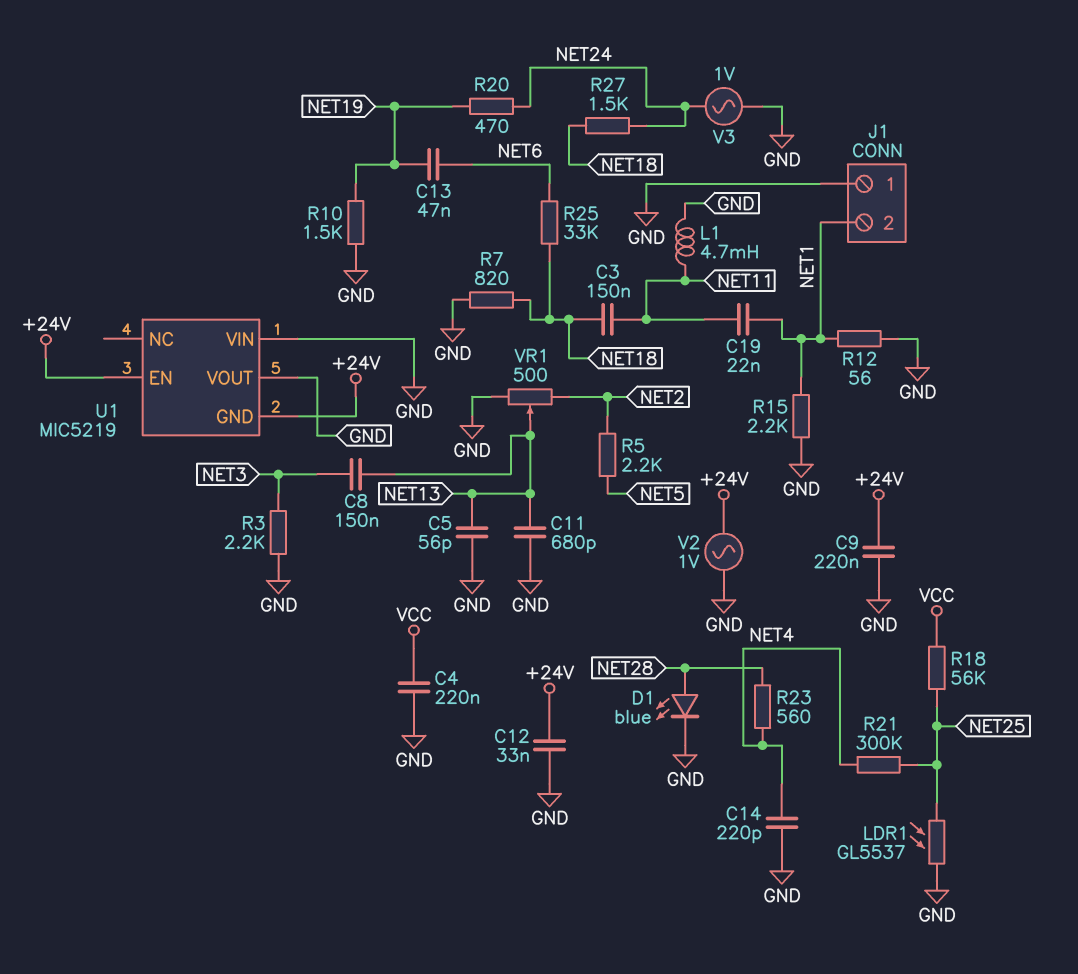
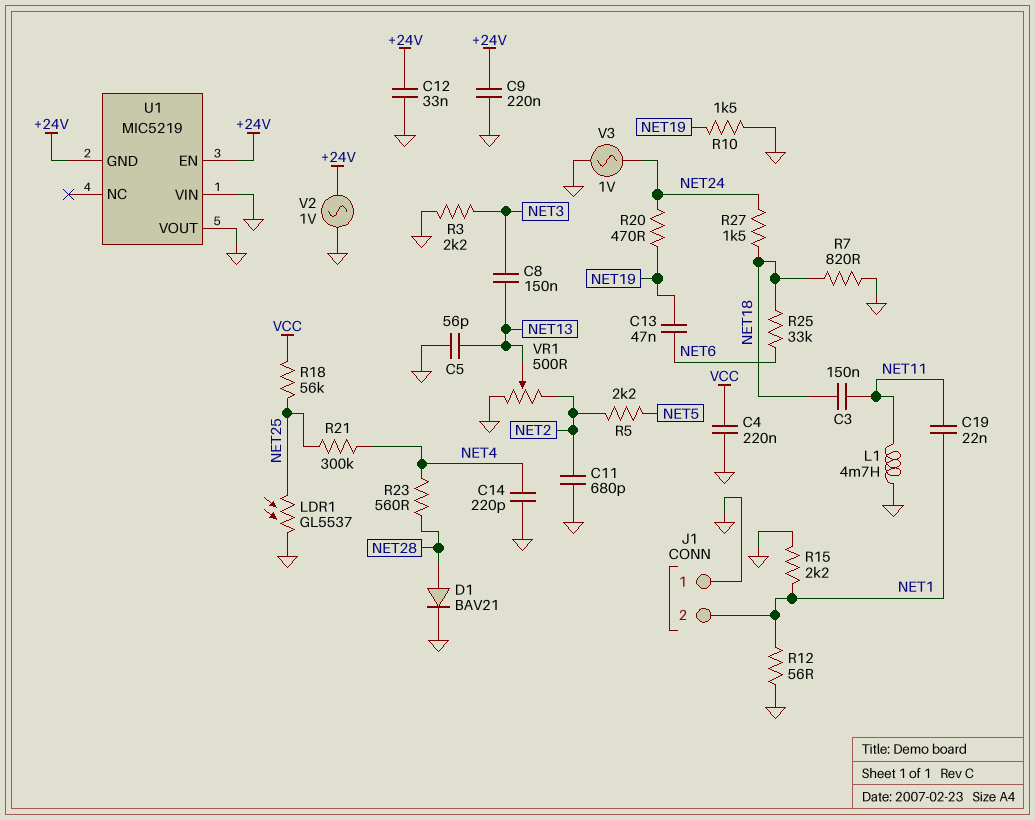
C11: 680pF (GND, NET13) -> 680pF (GND, NET2)
D1: LED blue (A NET28, K GND) -> diode BAV21 (A NET28, K GND)

